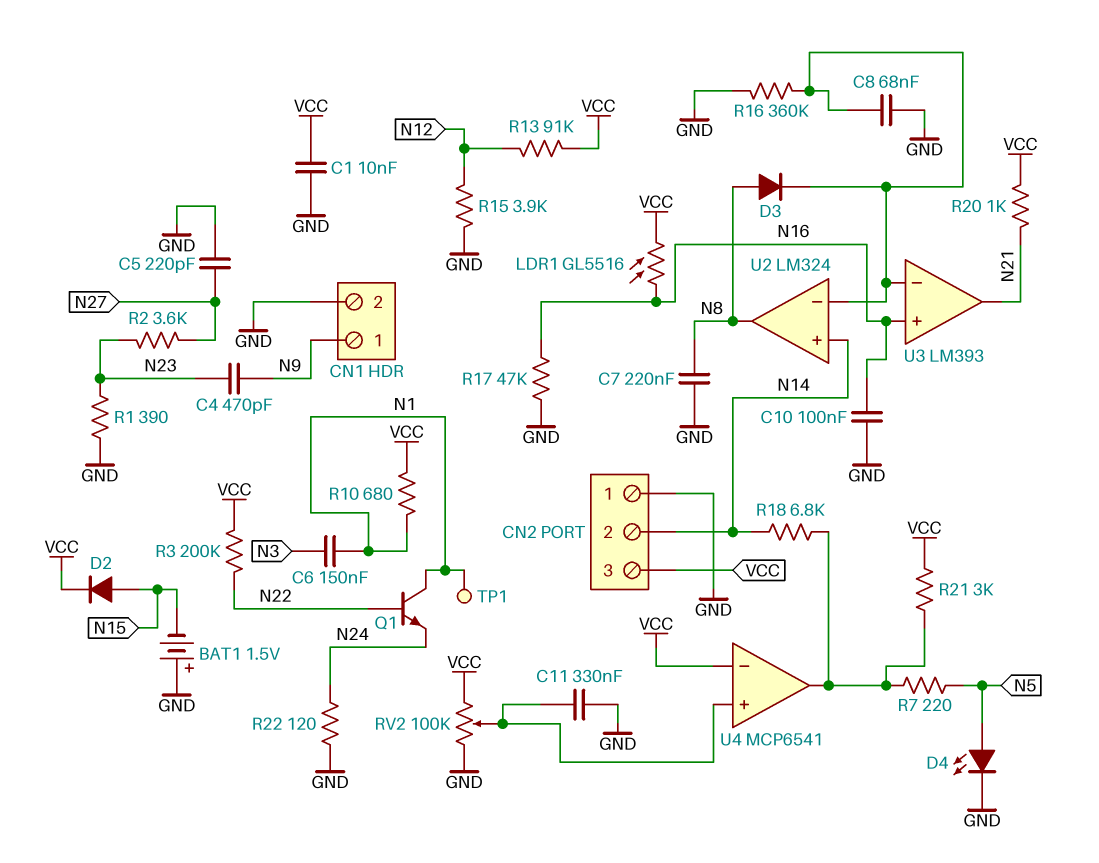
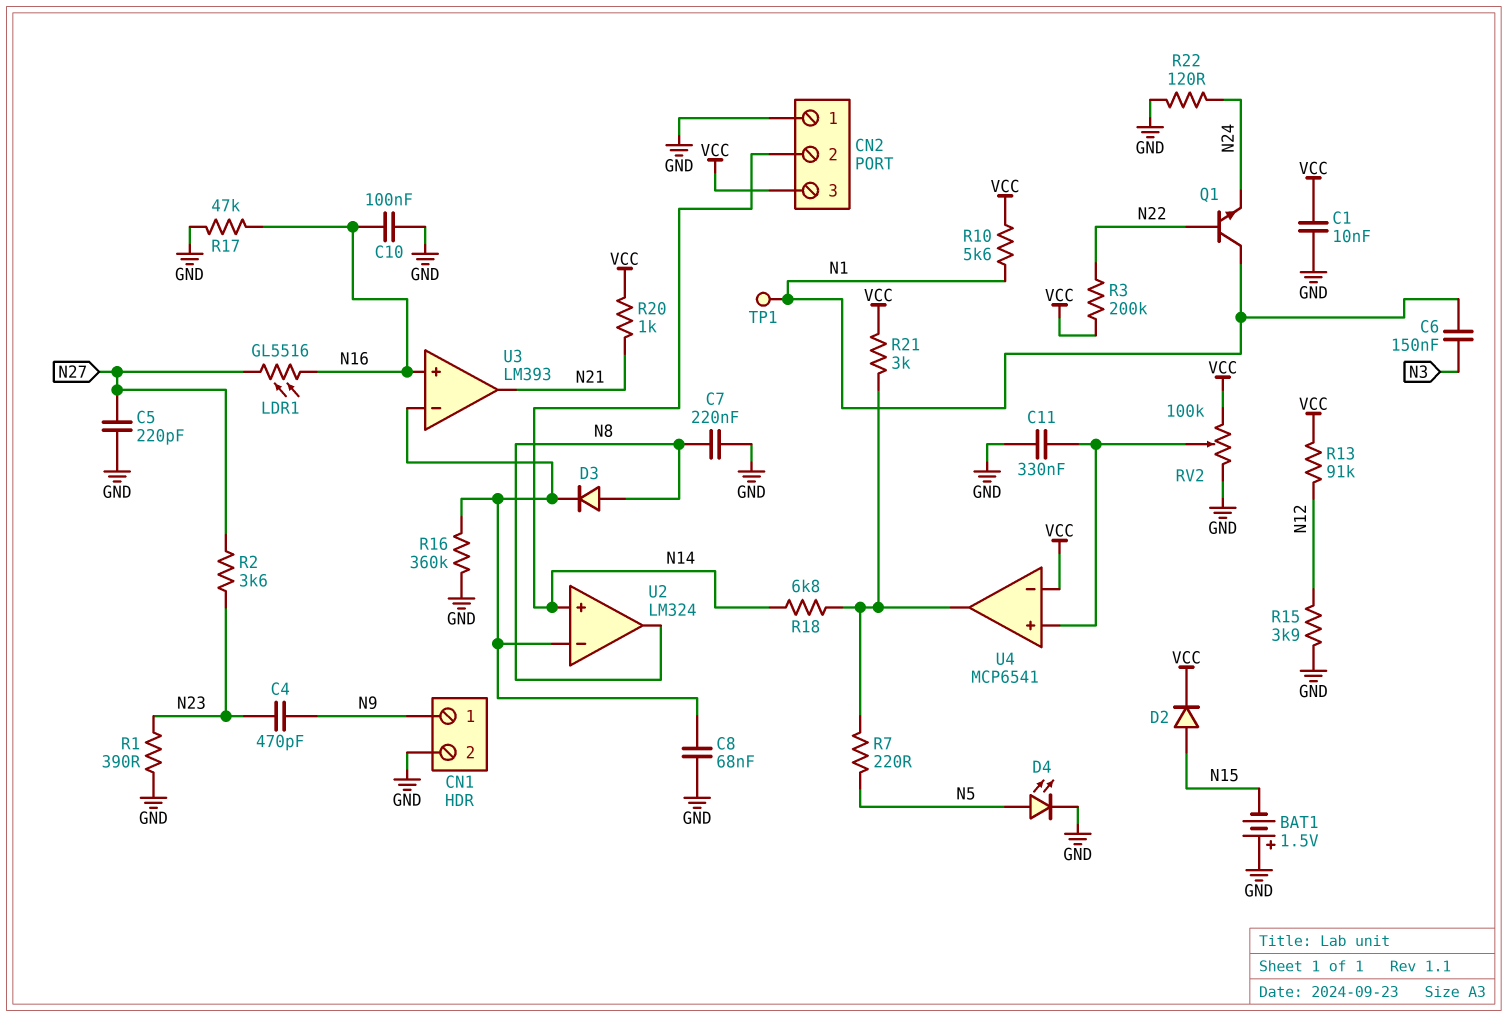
LDR1: GL5516 (N16, VCC) -> GL5516 (N16, N27)
R10: 680 (N1, VCC) -> 5.6k (N1, VCC)

